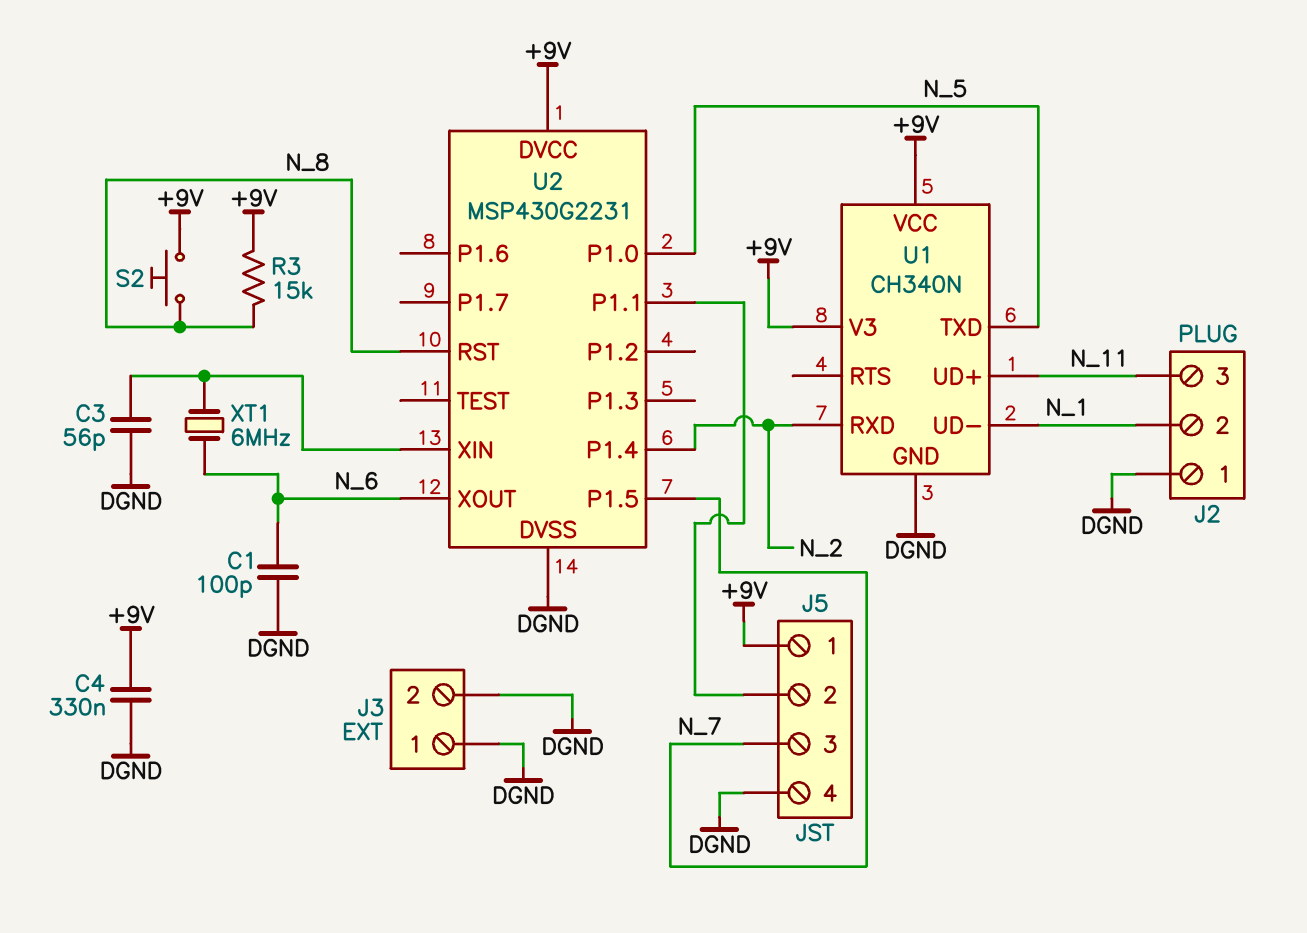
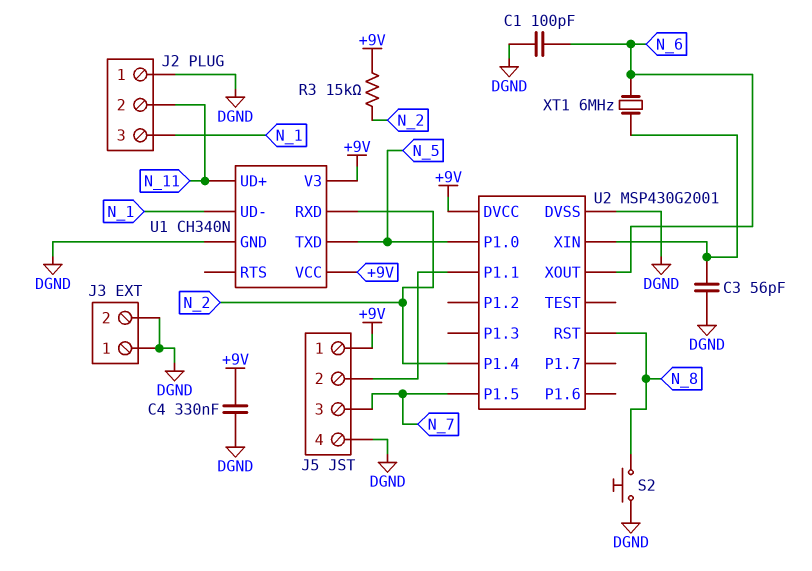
J2 pin 2: N_1 -> N_11
J2 pin 3: N_11 -> N_1
R3: 15k (+9V, N_8) -> 15k (+9V, N_2)
S2: button (+9V, N_8) -> button (DGND, N_8)
U2: MSP430G2231 -> MSP430G2001

